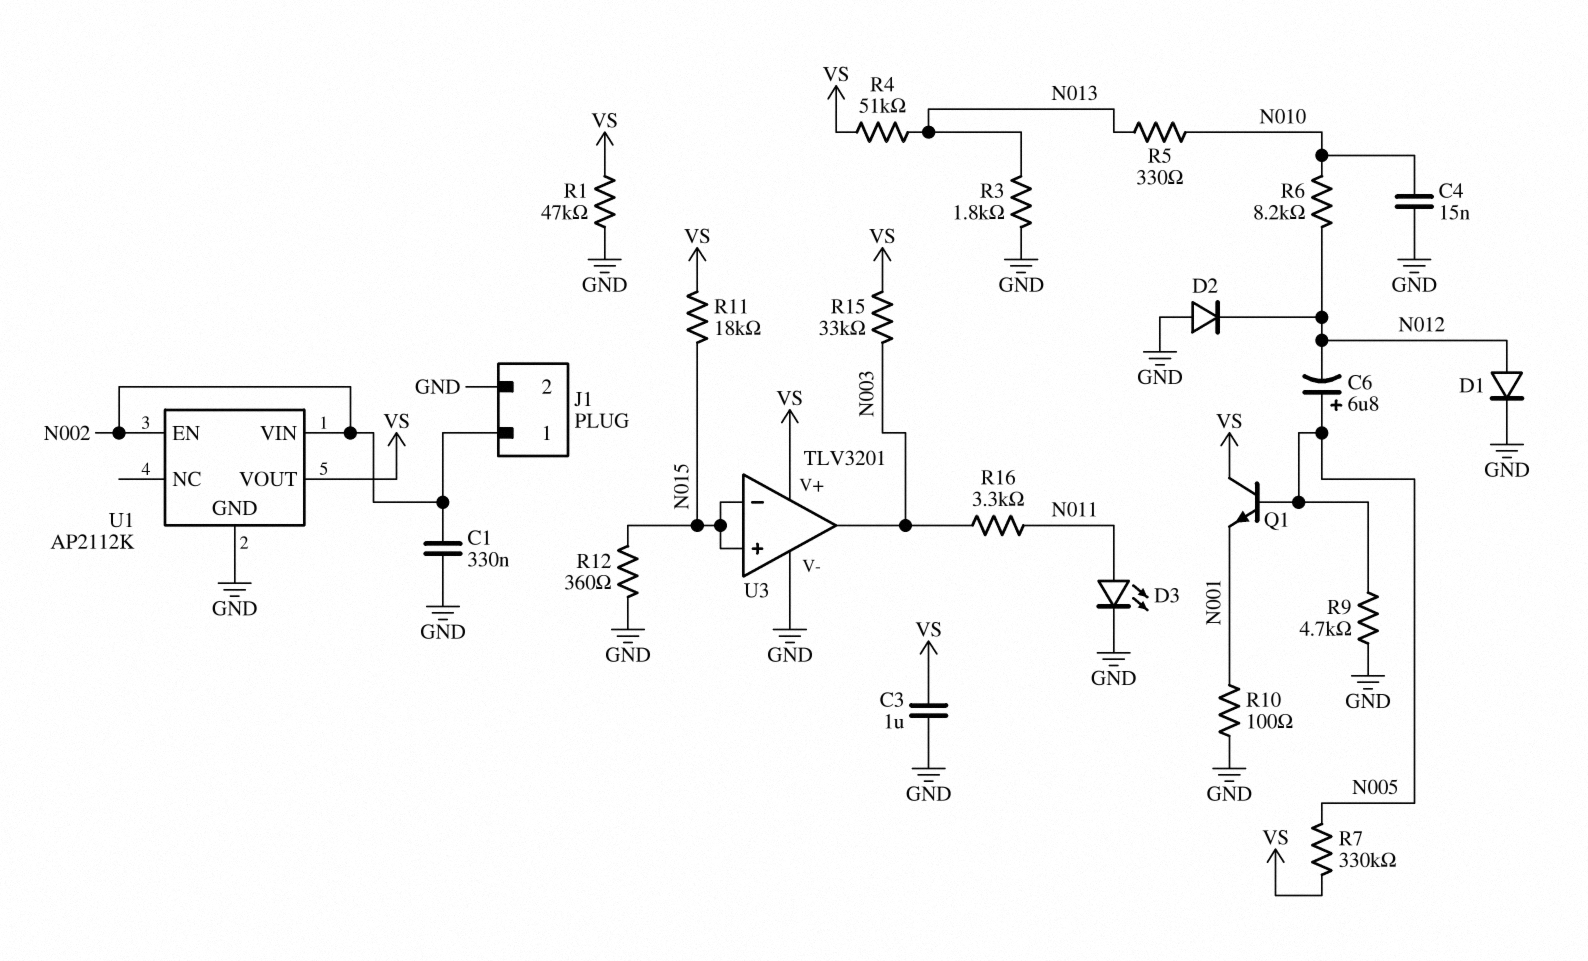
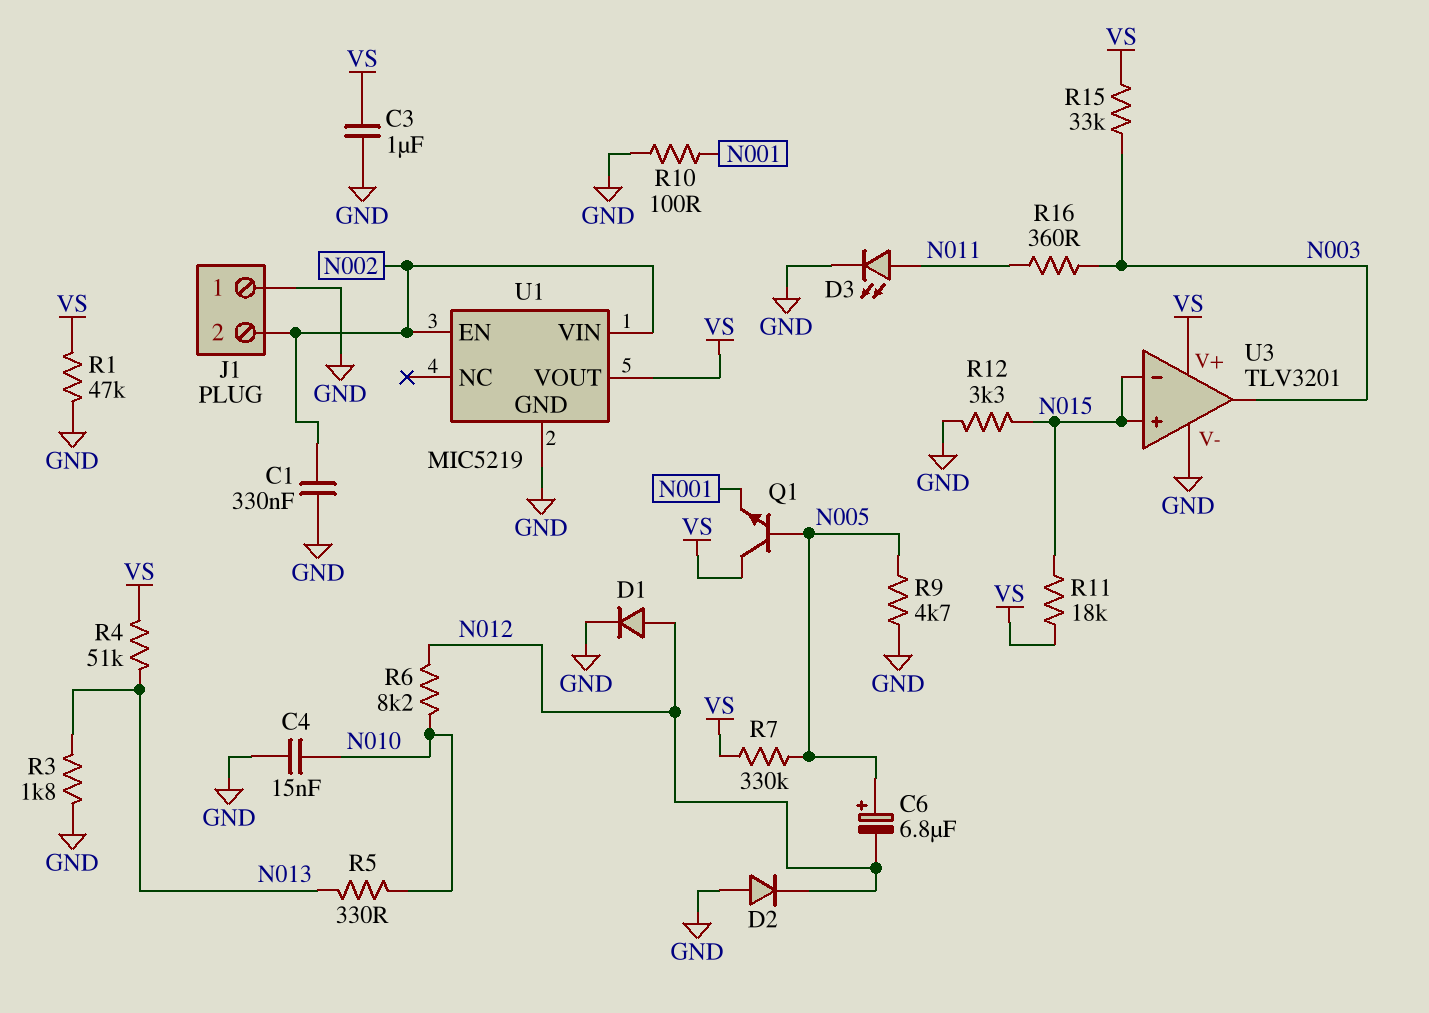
J1 pin 1: N002 -> GND
J1 pin 2: GND -> N002
R12: 360 (GND, N015) -> 3.3k (GND, N015)
R16: 3.3k (N003, N011) -> 360 (N003, N011)
U1: AP2112K -> MIC5219

